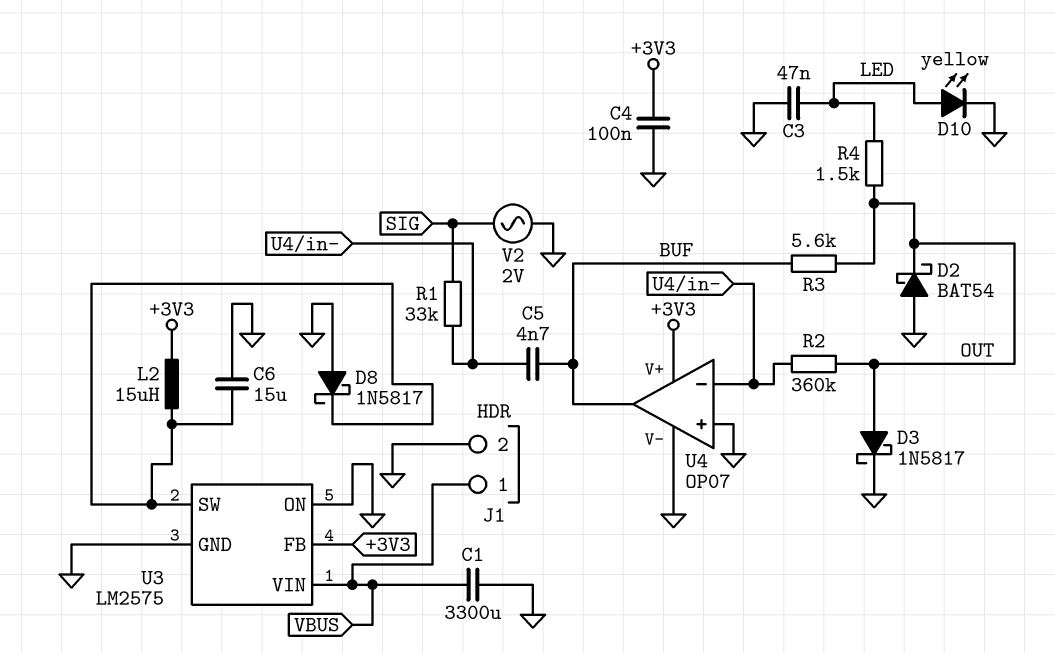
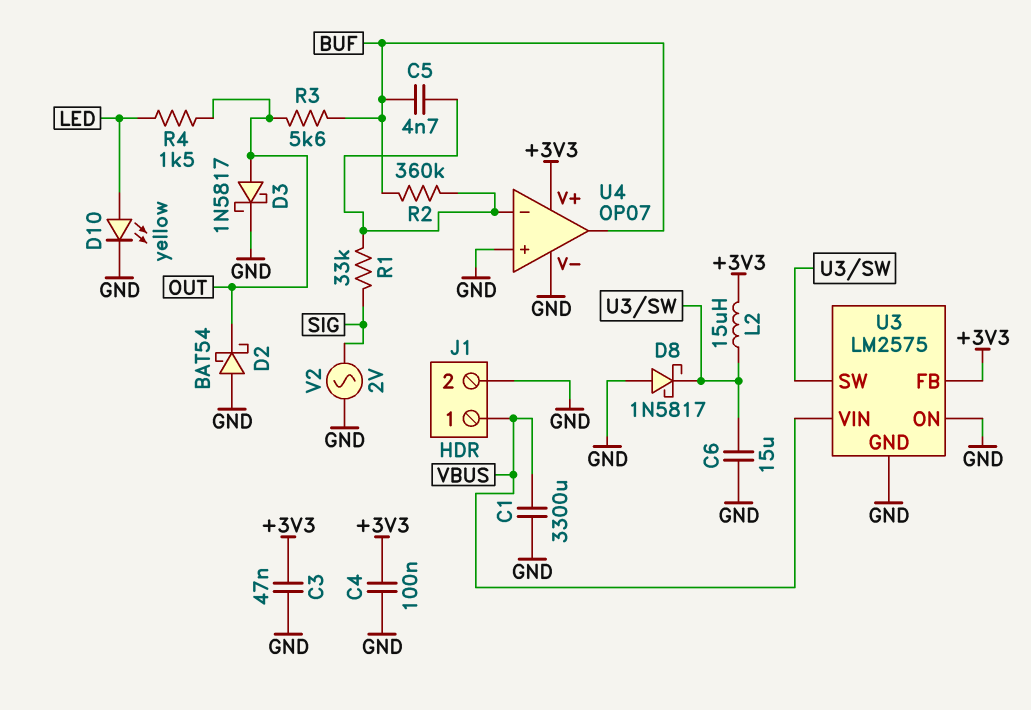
C3: 47nF (GND, LED) -> 47nF (+3V3, GND)
R2: 360k (OUT, U4/in-) -> 360k (BUF, U4/in-)

